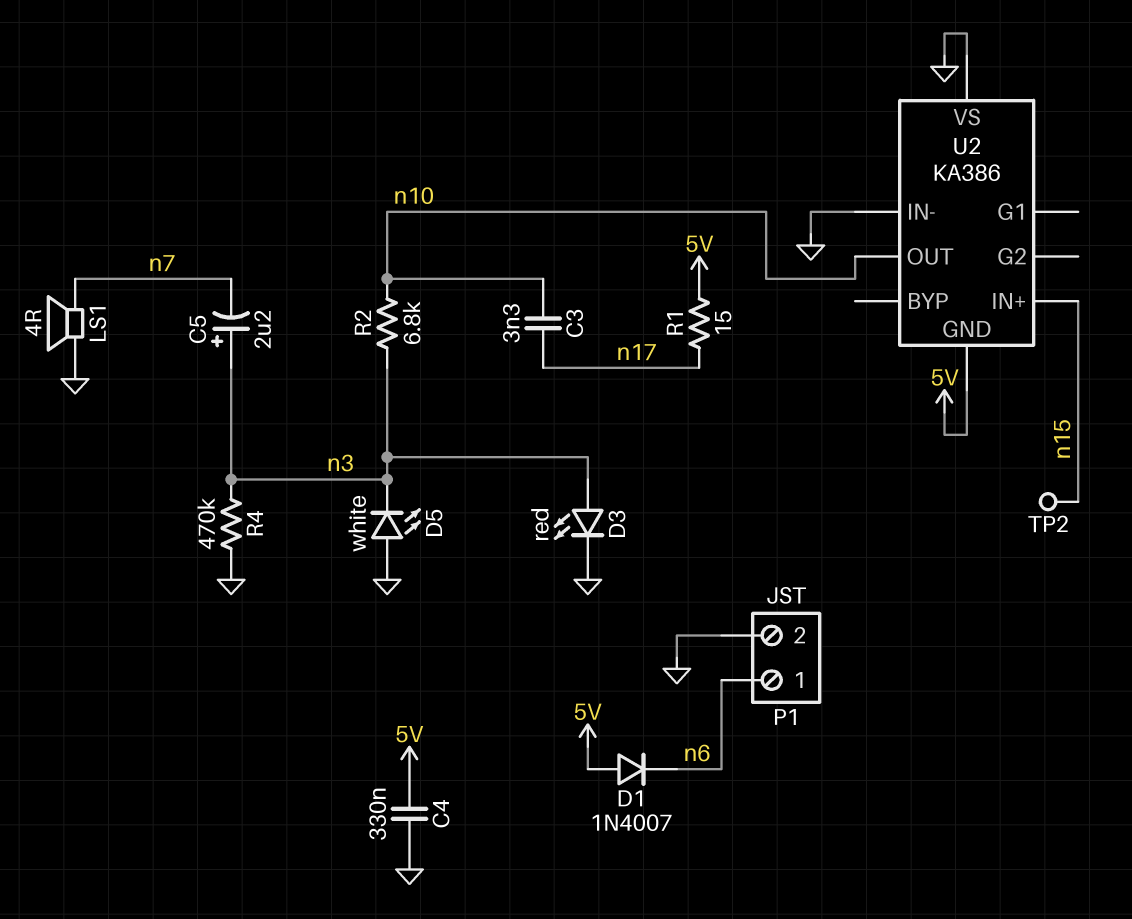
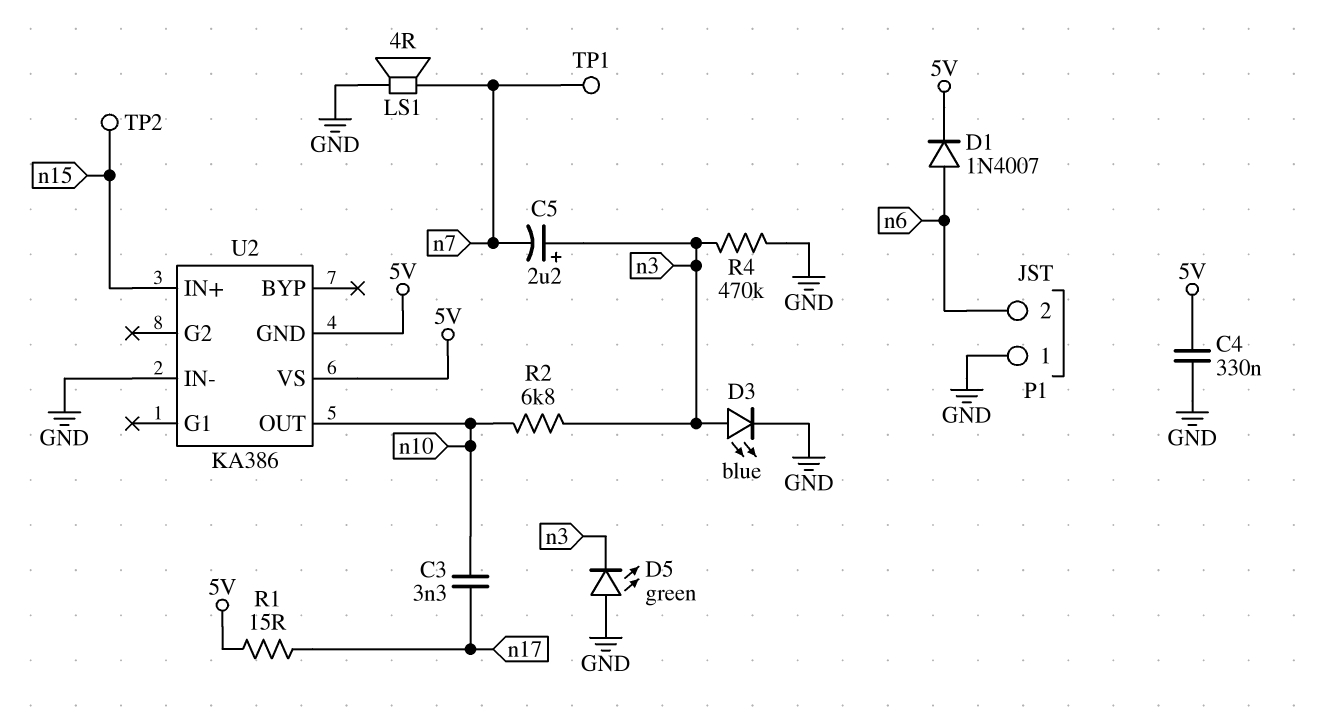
D1: diode 1N4007 (A 5V, K n6) -> diode 1N4007 (A n6, K 5V)
D3: LED red (A n3, K GND) -> LED blue (A n3, K GND)
D5: LED white (A GND, K n3) -> LED green (A GND, K n3)
P1 pin 1: n6 -> GND
P1 pin 2: GND -> n6
TP1: none -> test point (n7)
U2 pin VS: GND -> 5V

